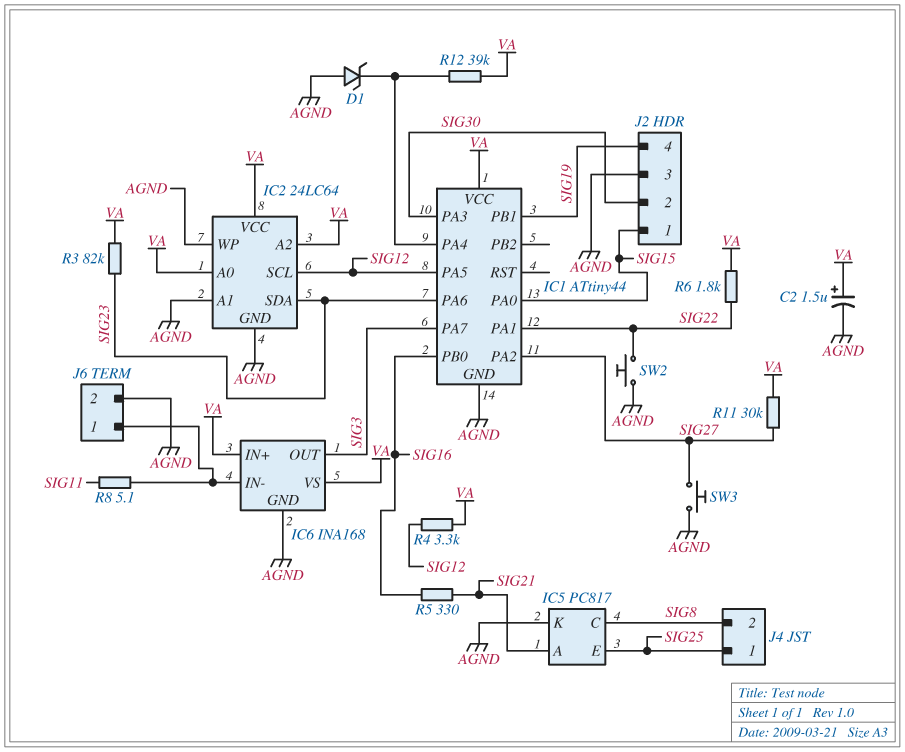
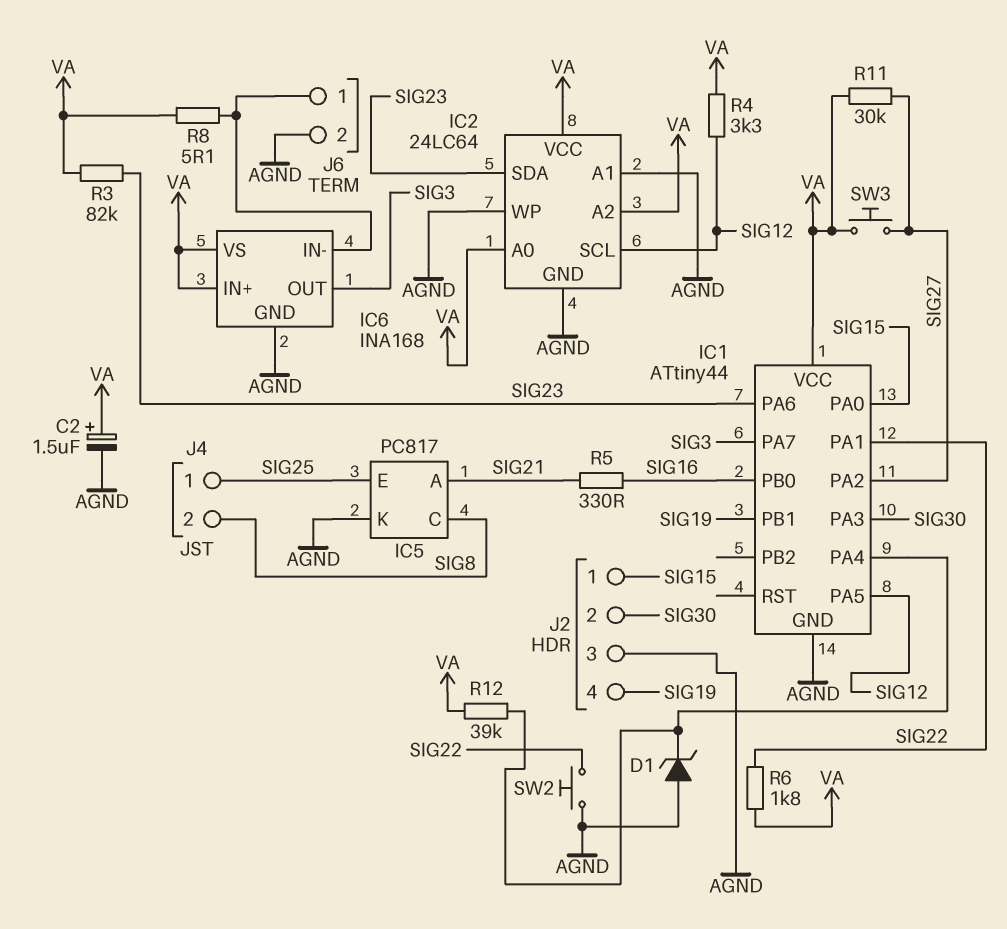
R8: 5.1 (IC6/IN-, SIG11) -> 5.1 (IC6/IN-, VA)
SW3: button (AGND, SIG27) -> button (SIG27, VA)

